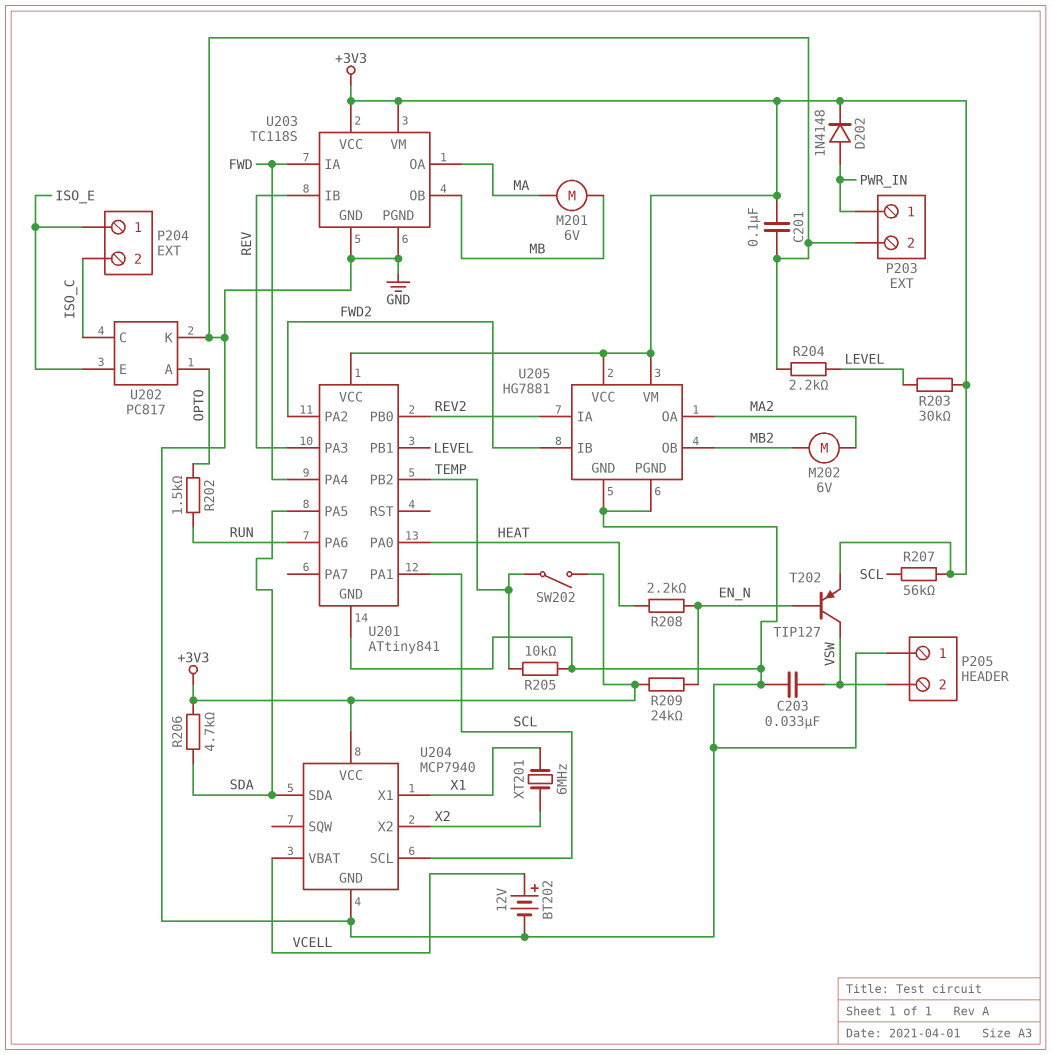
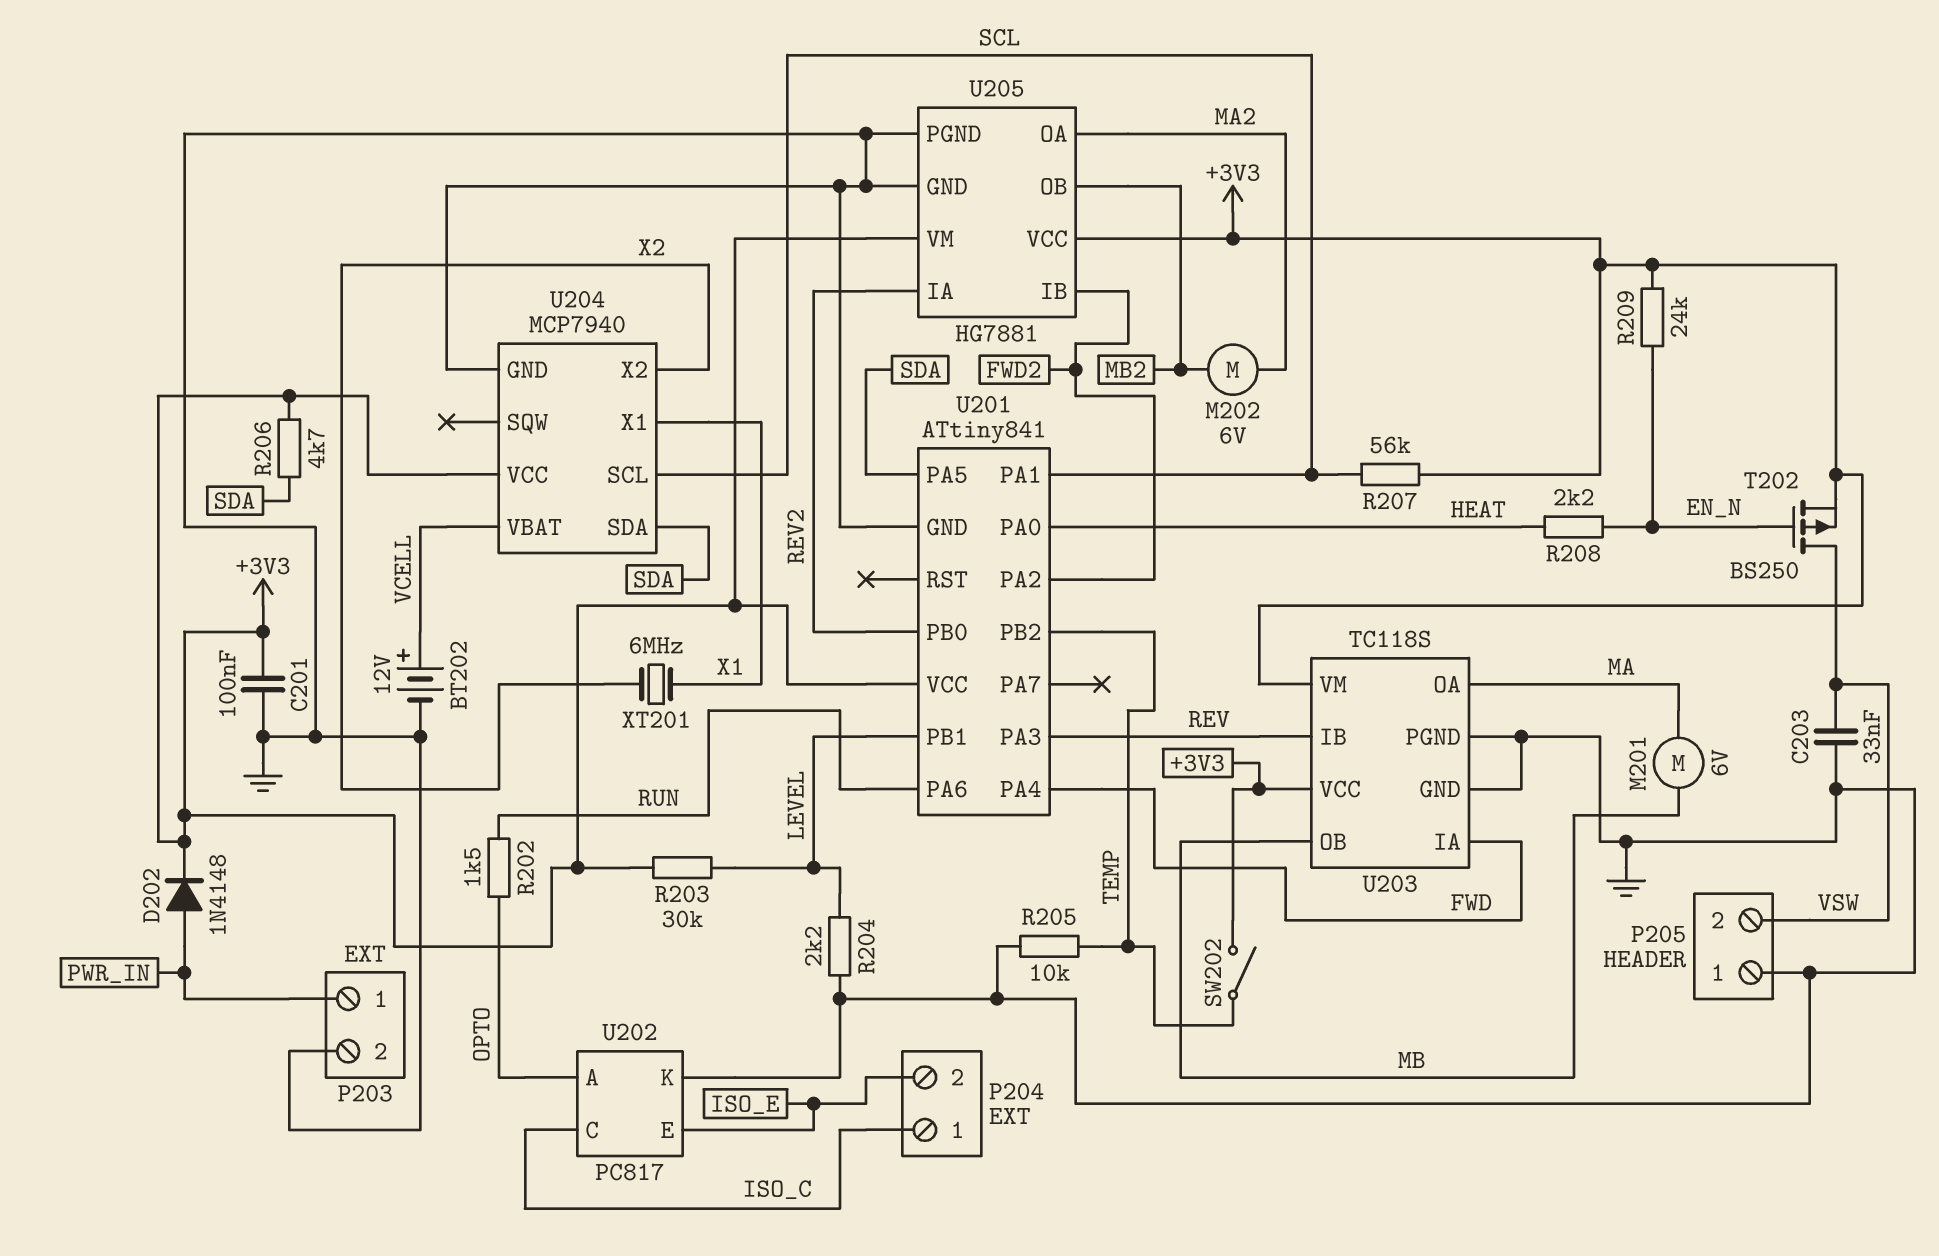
P204 pin 1: ISO_E -> ISO_C
P204 pin 2: ISO_C -> ISO_E
T202: PNP TIP127 (B EN_N, C VSW, E +3V3) -> PMOS BS250 (G EN_N, D VSW, S +3V3)

